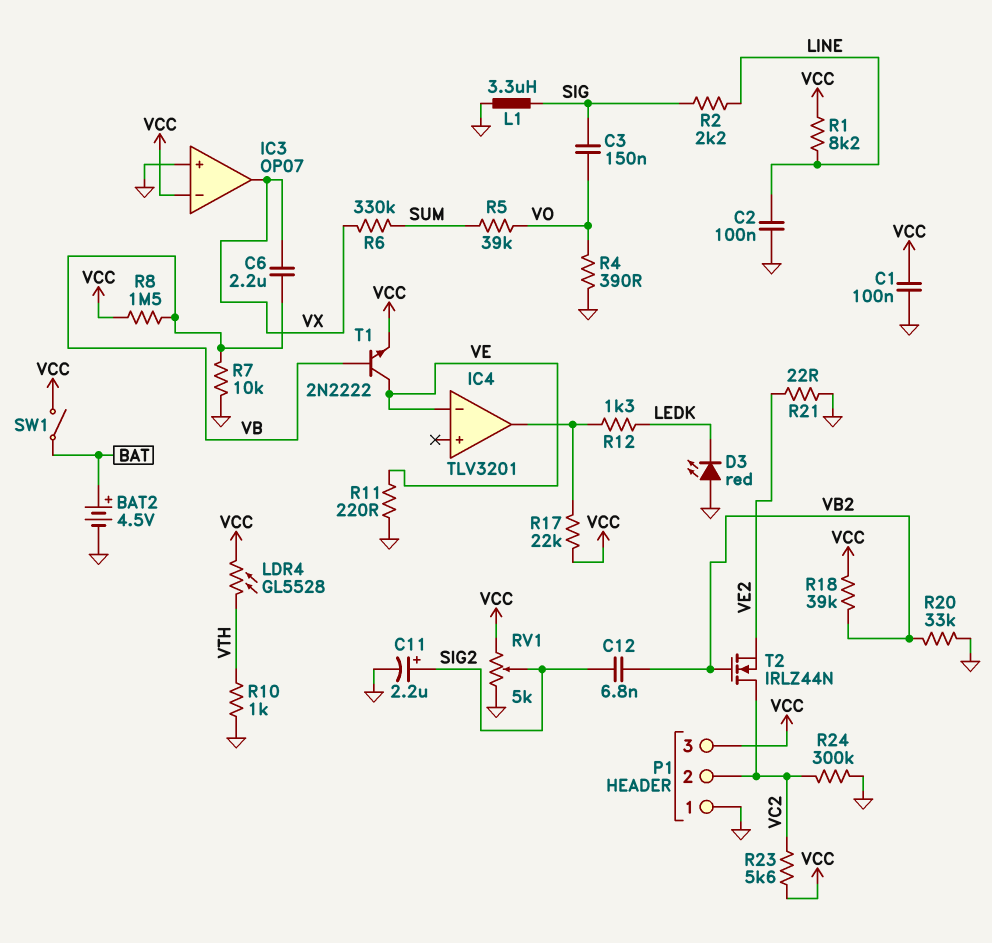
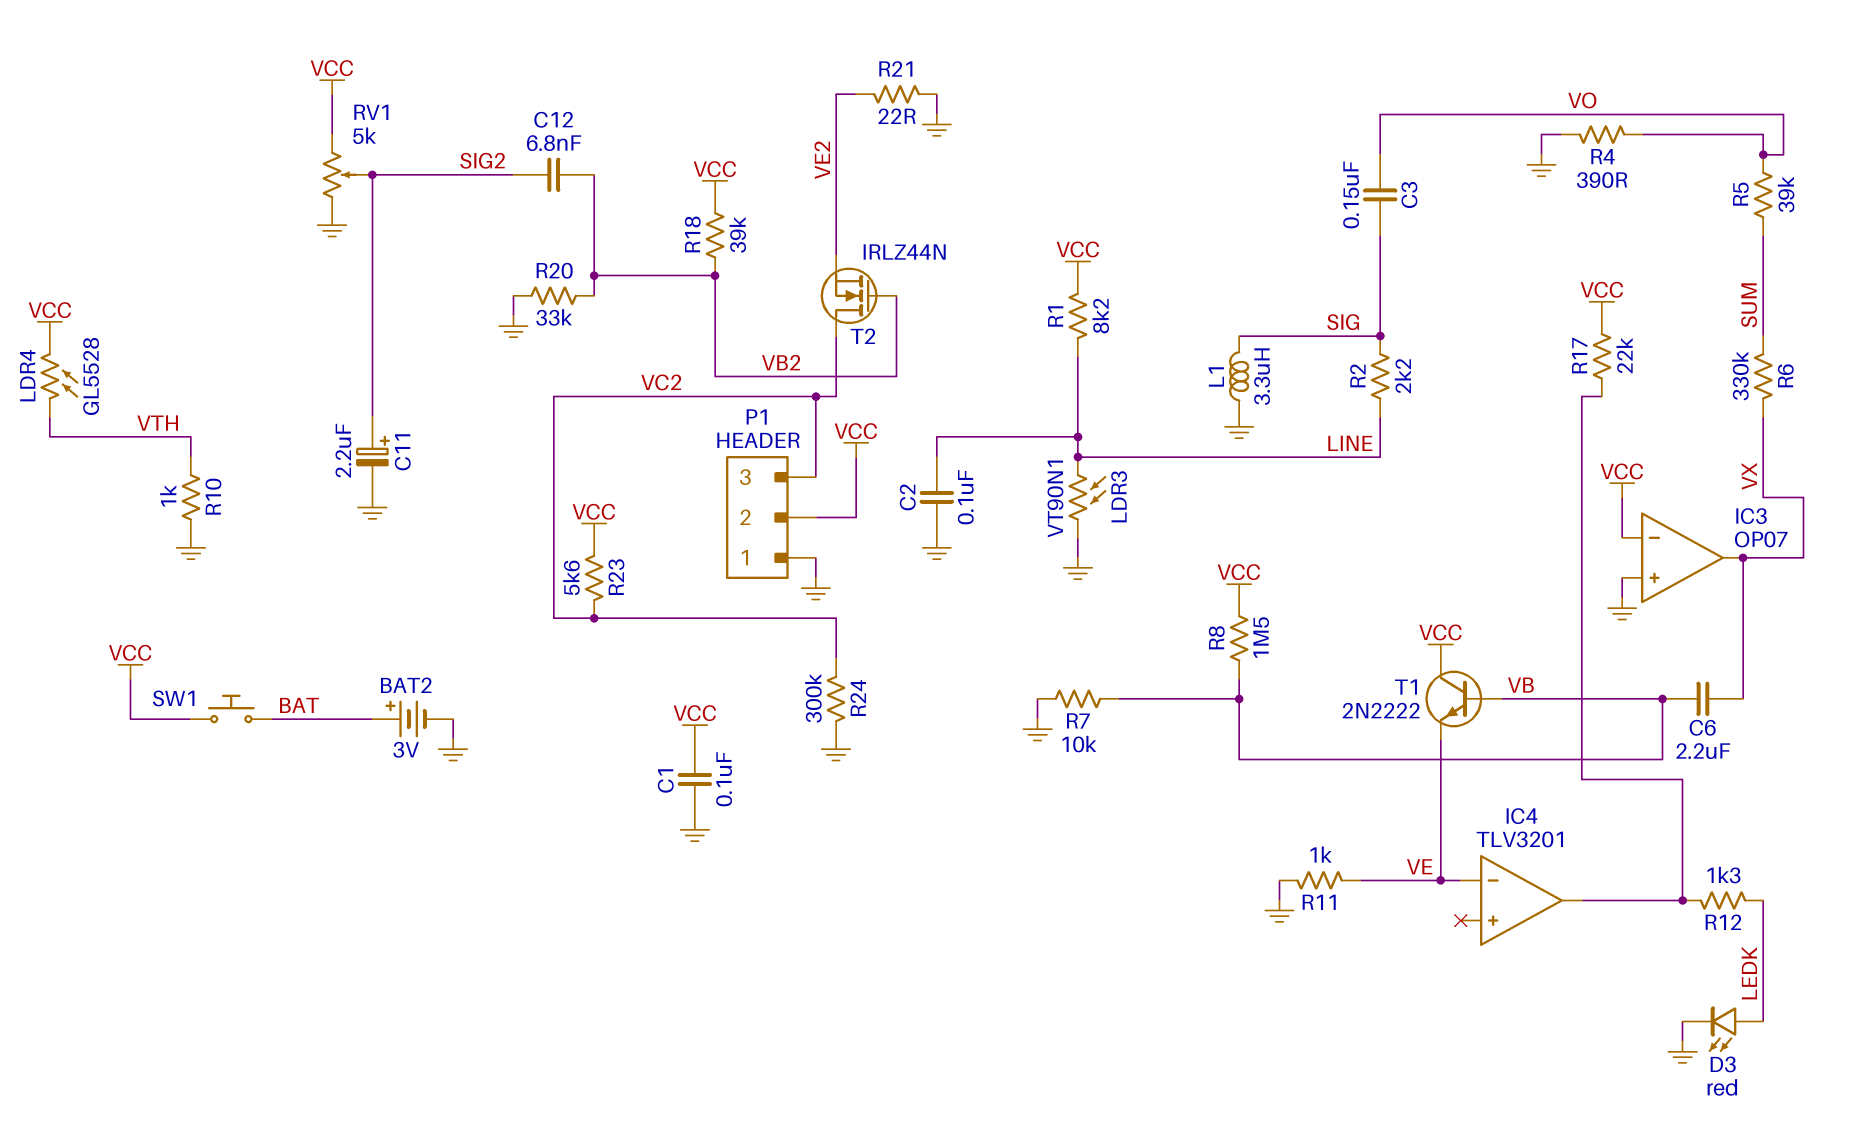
BAT2: 4.5V (plus BAT, minus GND) -> 3V (plus BAT, minus GND)
D3: LED red (A GND, K LEDK) -> LED red (A LEDK, K GND)
LDR3: none -> VT90N1 (GND, LINE)
P1 pin 2: VC2 -> VCC
P1 pin 3: VCC -> VC2
R11: 220 (GND, VE) -> 1k (GND, VE)
SW1: switch (BAT, VCC) -> button (BAT, VCC)
T1: NPN 2N2222 (B VB, C VE, E VCC) -> NPN 2N2222 (B VB, C VCC, E VE)

